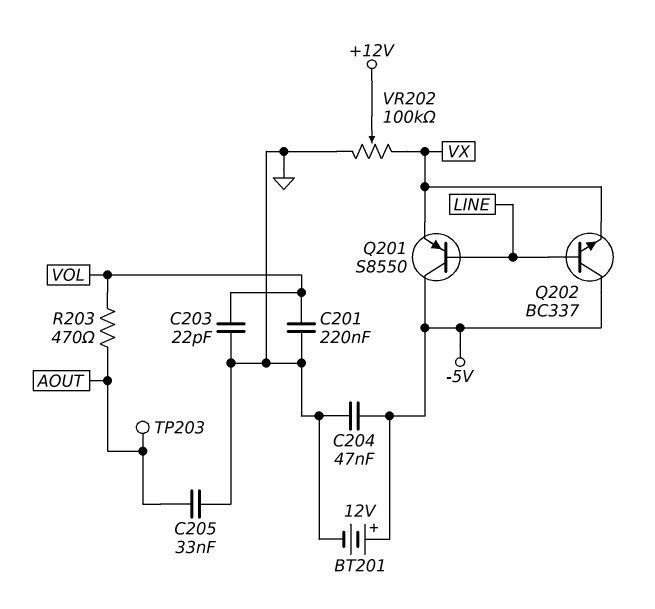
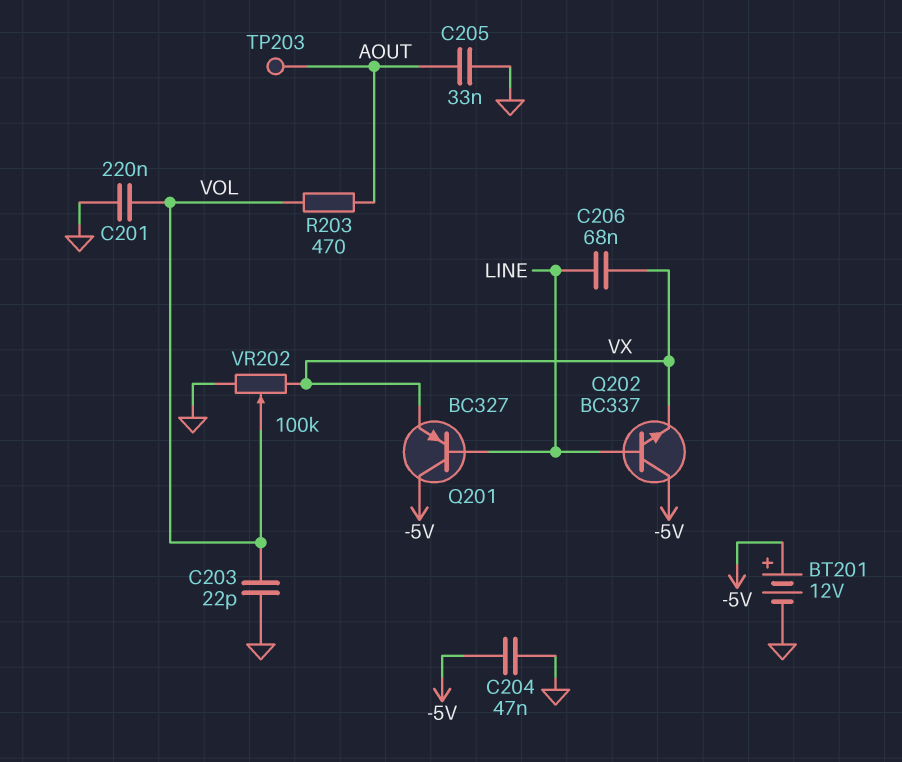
C206: none -> 68nF (LINE, VX)
Q201: PNP S8550 (B LINE, C -5V, E VX) -> PNP BC327 (B LINE, C -5V, E VX)
VR202: 100k (GND, VX, wiper +12V) -> 100k (GND, VX, wiper VOL)

